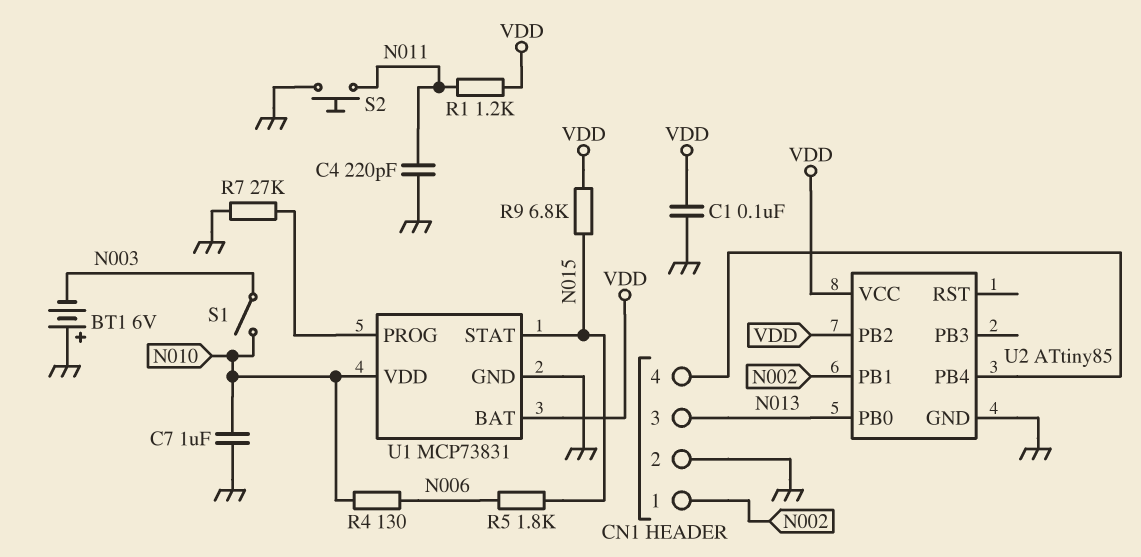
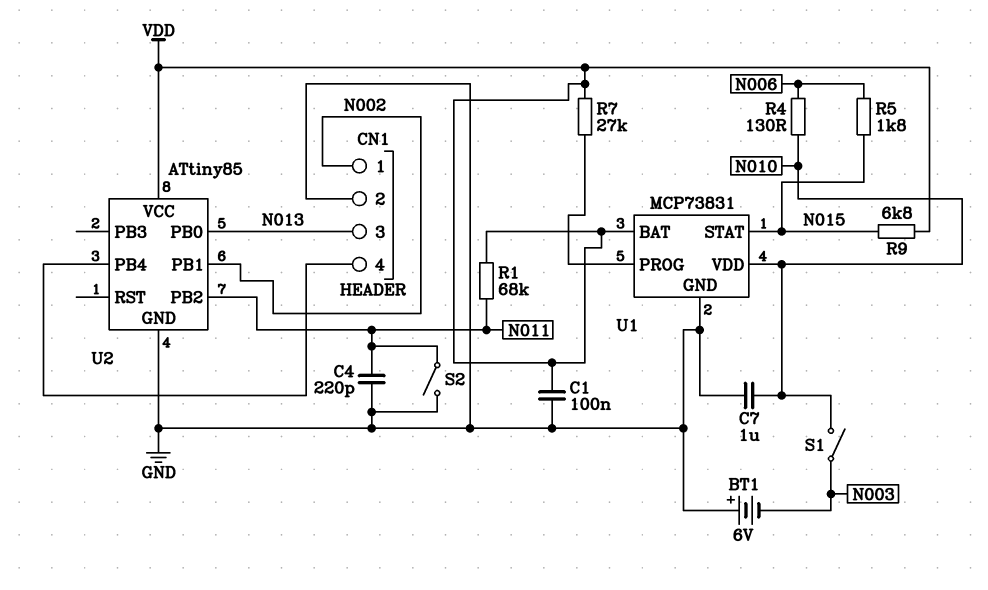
R1: 1.2k (N011, VDD) -> 68k (N011, VDD)
R7: 27k (GND, U1/PROG) -> 27k (U1/PROG, VDD)
S2: button (GND, N011) -> switch (GND, N011)
U2 pin PB2: VDD -> N011

